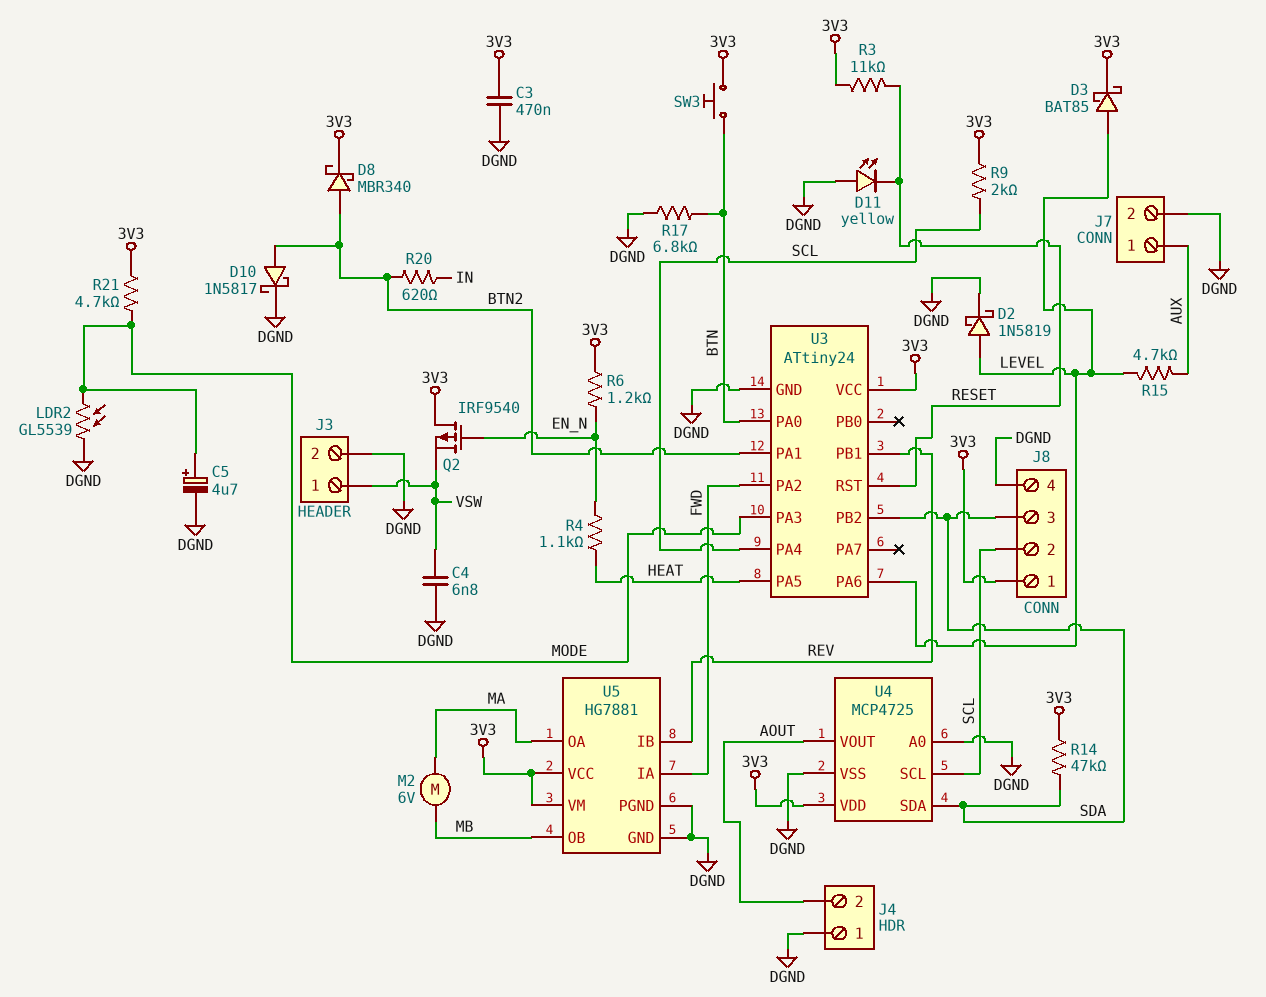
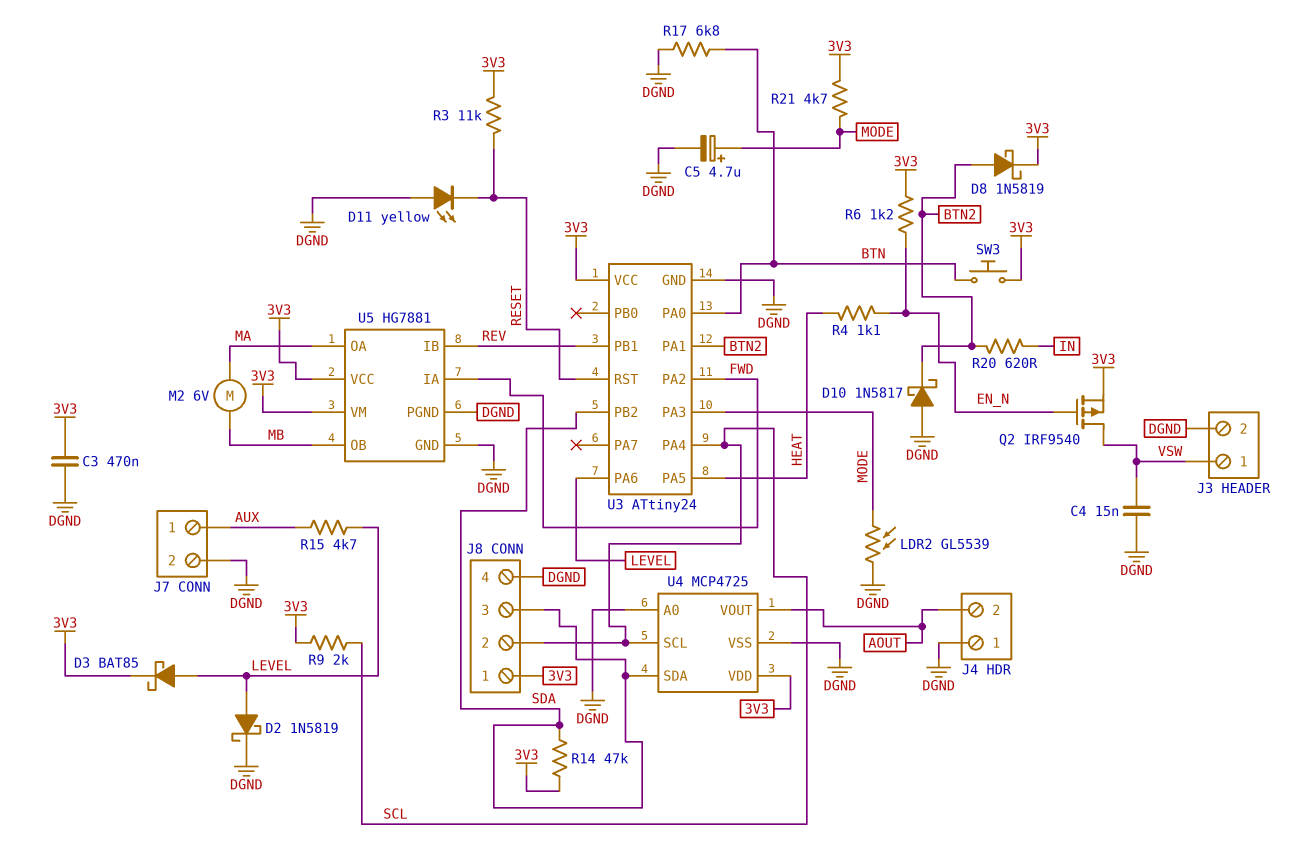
C4: 6.8nF (DGND, VSW) -> 15nF (DGND, VSW)
D8: schottky MBR340 (A BTN2, K 3V3) -> schottky 1N5819 (A BTN2, K 3V3)
D10: schottky 1N5817 (A BTN2, K DGND) -> schottky 1N5817 (A DGND, K BTN2)
Q2: PMOS IRF9540 (G EN_N, D 3V3, S VSW) -> PMOS IRF9540 (G EN_N, D VSW, S 3V3)

